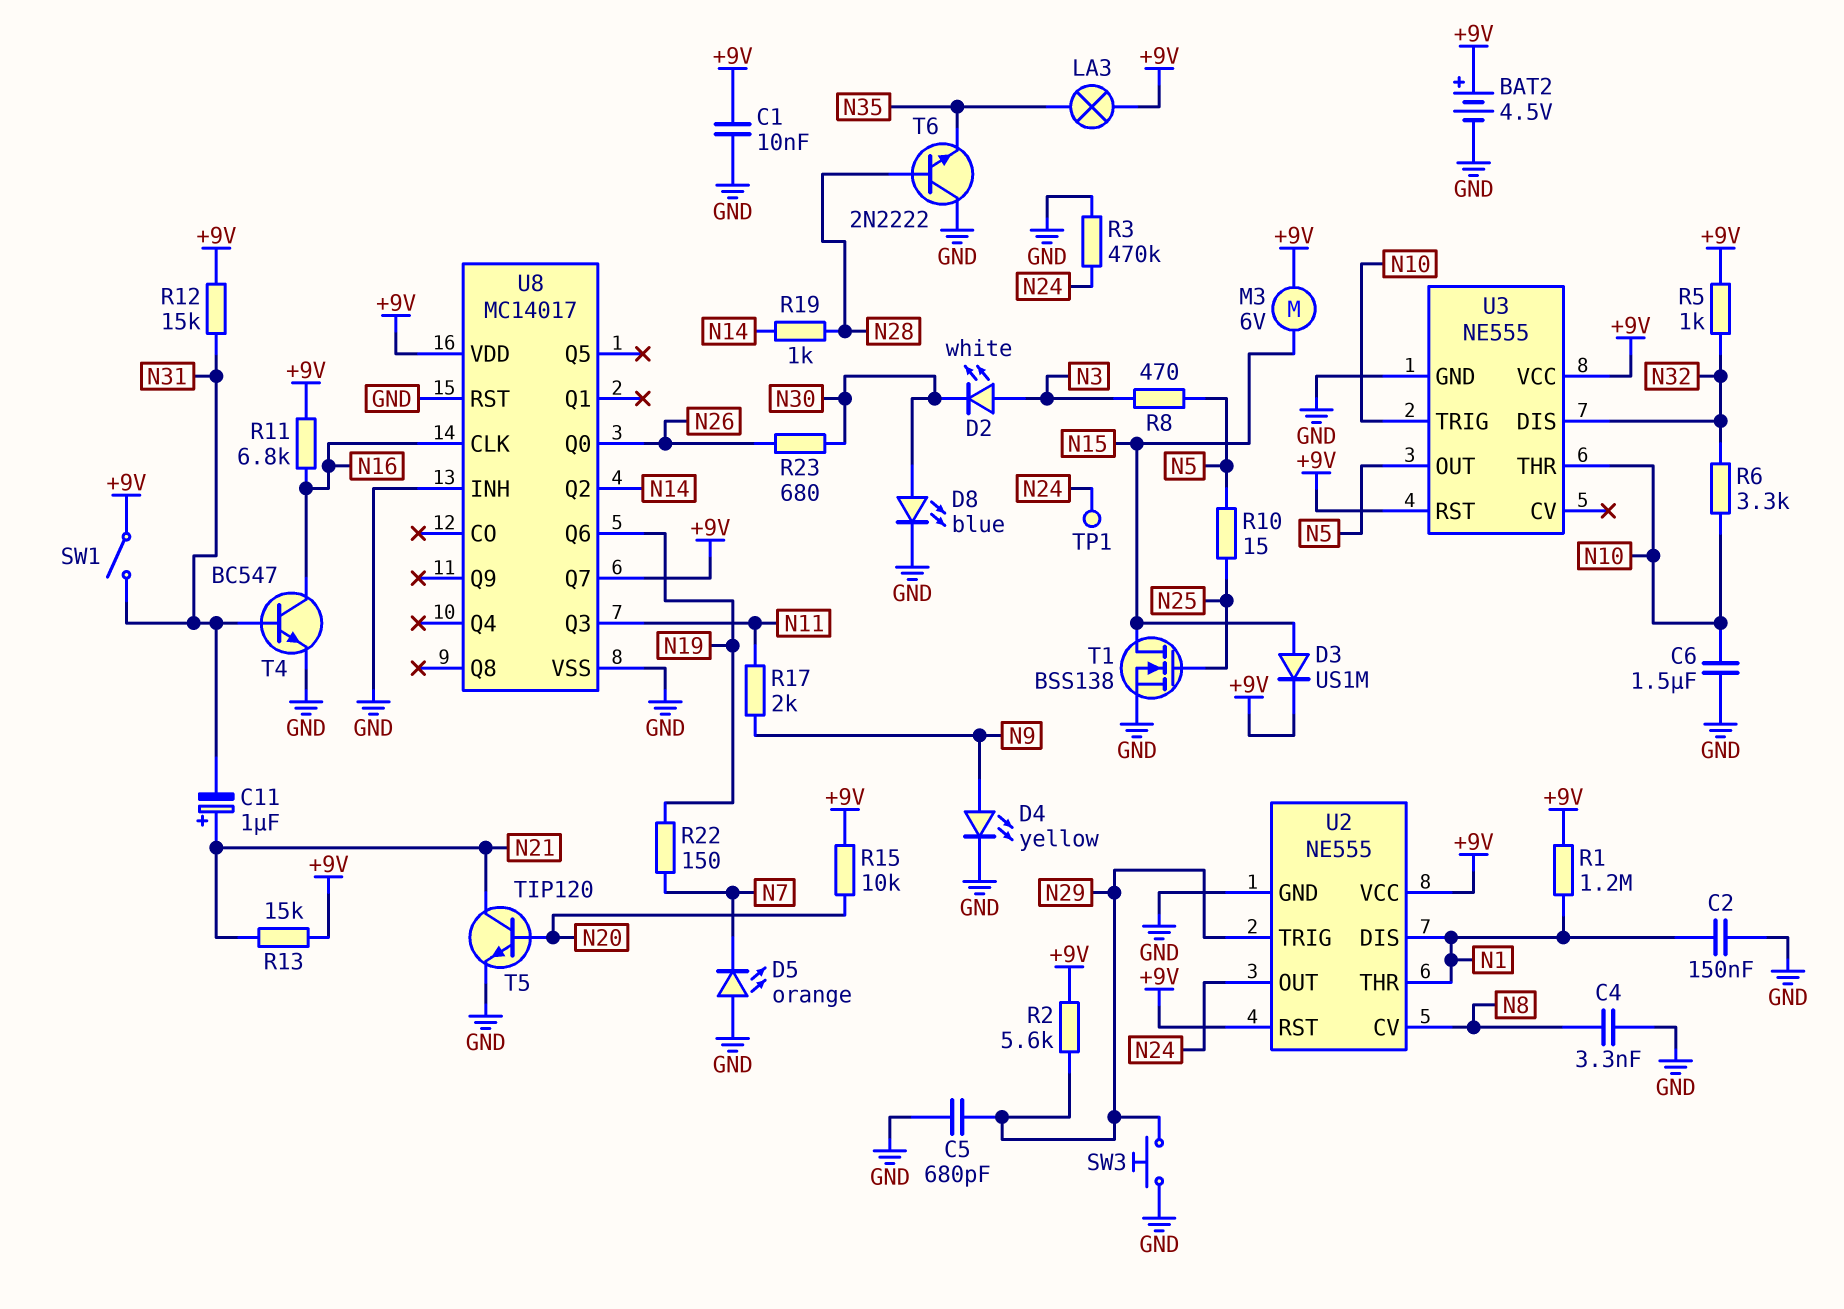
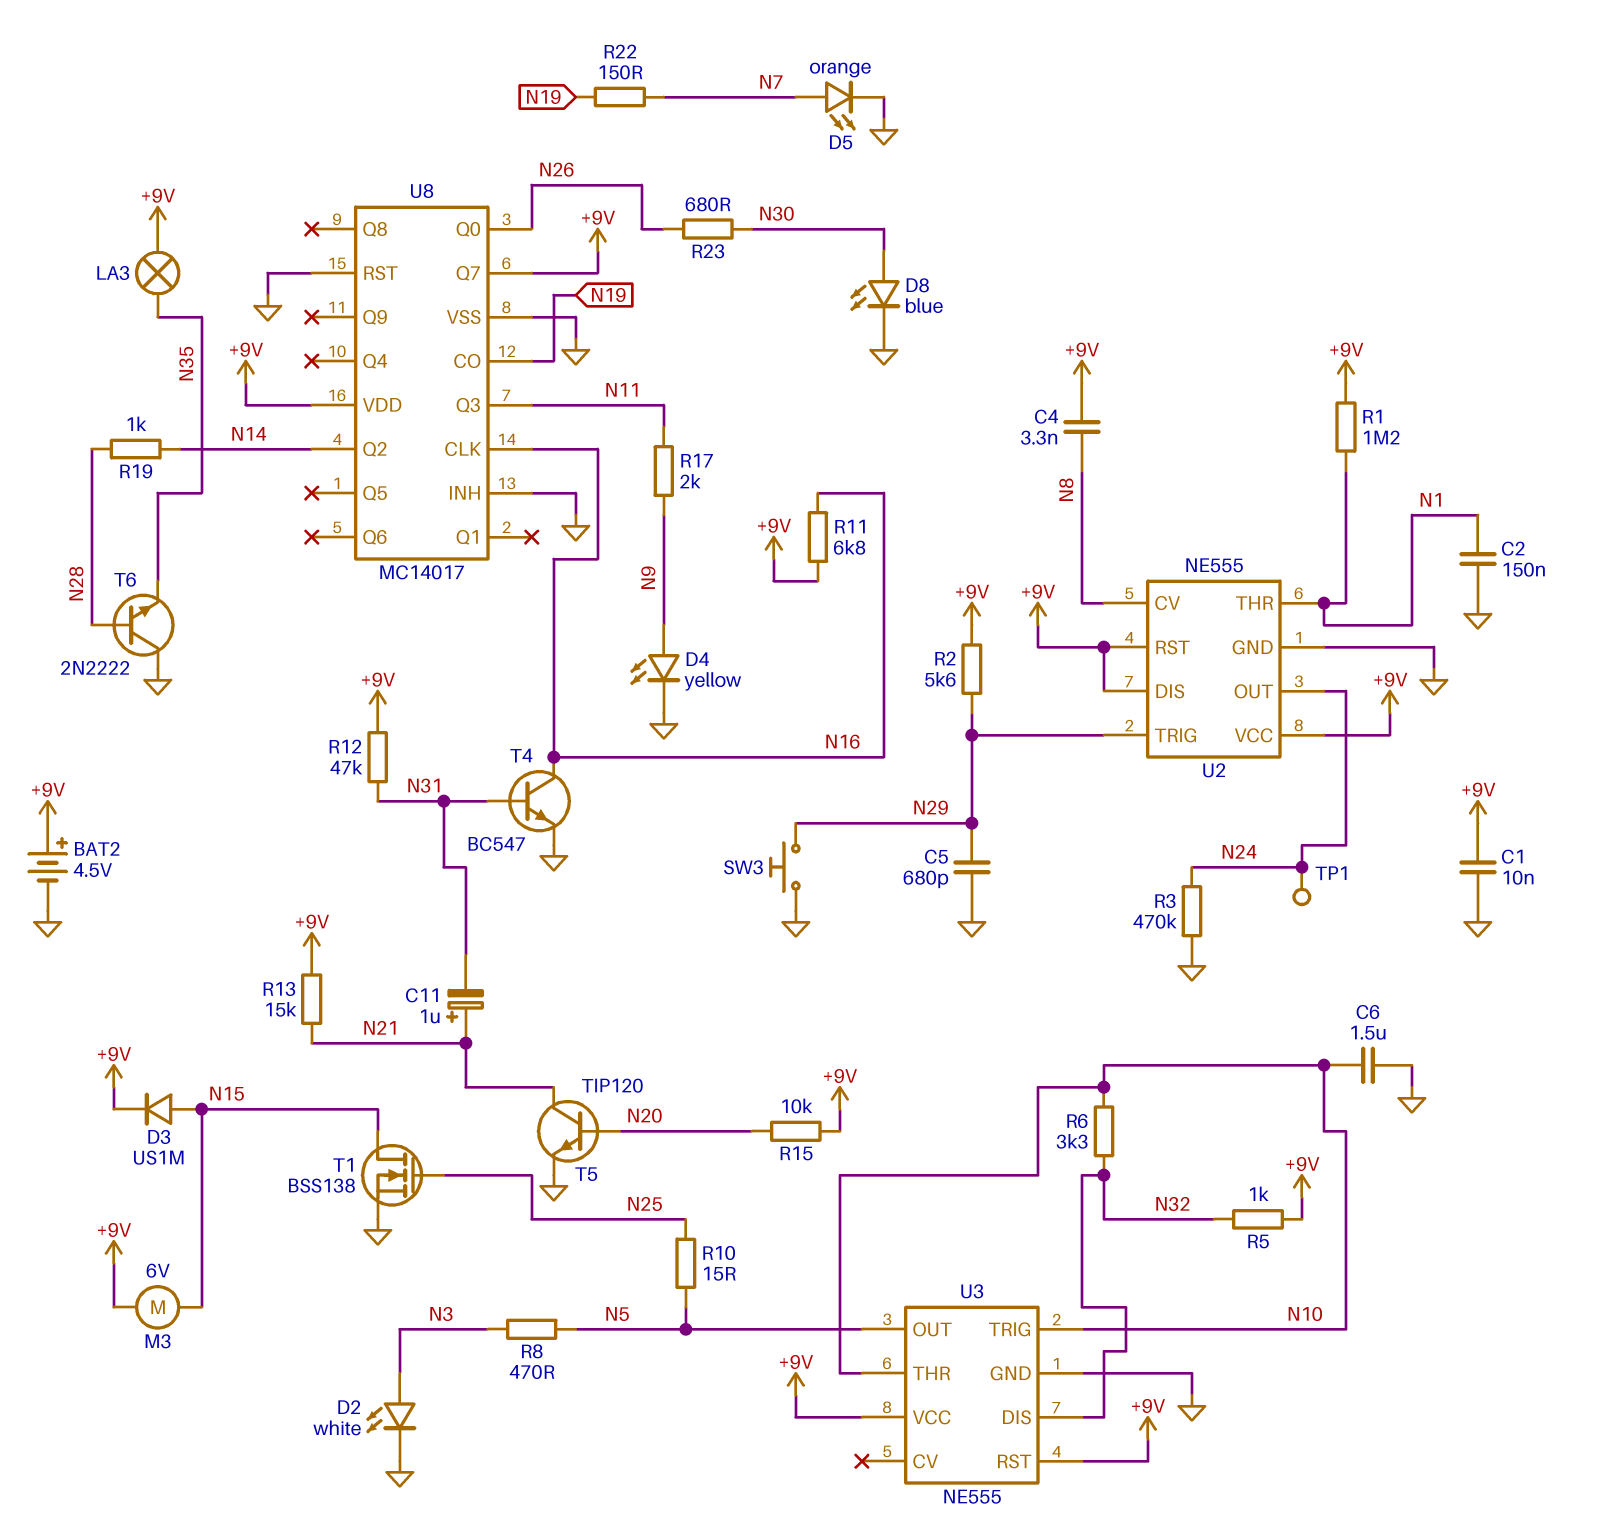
C4: 3.3nF (GND, N8) -> 3.3nF (+9V, N8)
D2: LED white (A N3, K N30) -> LED white (A N3, K GND)
D5: LED orange (A GND, K N7) -> LED orange (A N7, K GND)
R12: 15k (+9V, N31) -> 47k (+9V, N31)
SW1: switch (+9V, N31) -> none
U2 pin DIS: N1 -> +9V
U8 pin CO: none -> N19
U8 pin Q6: N19 -> none

